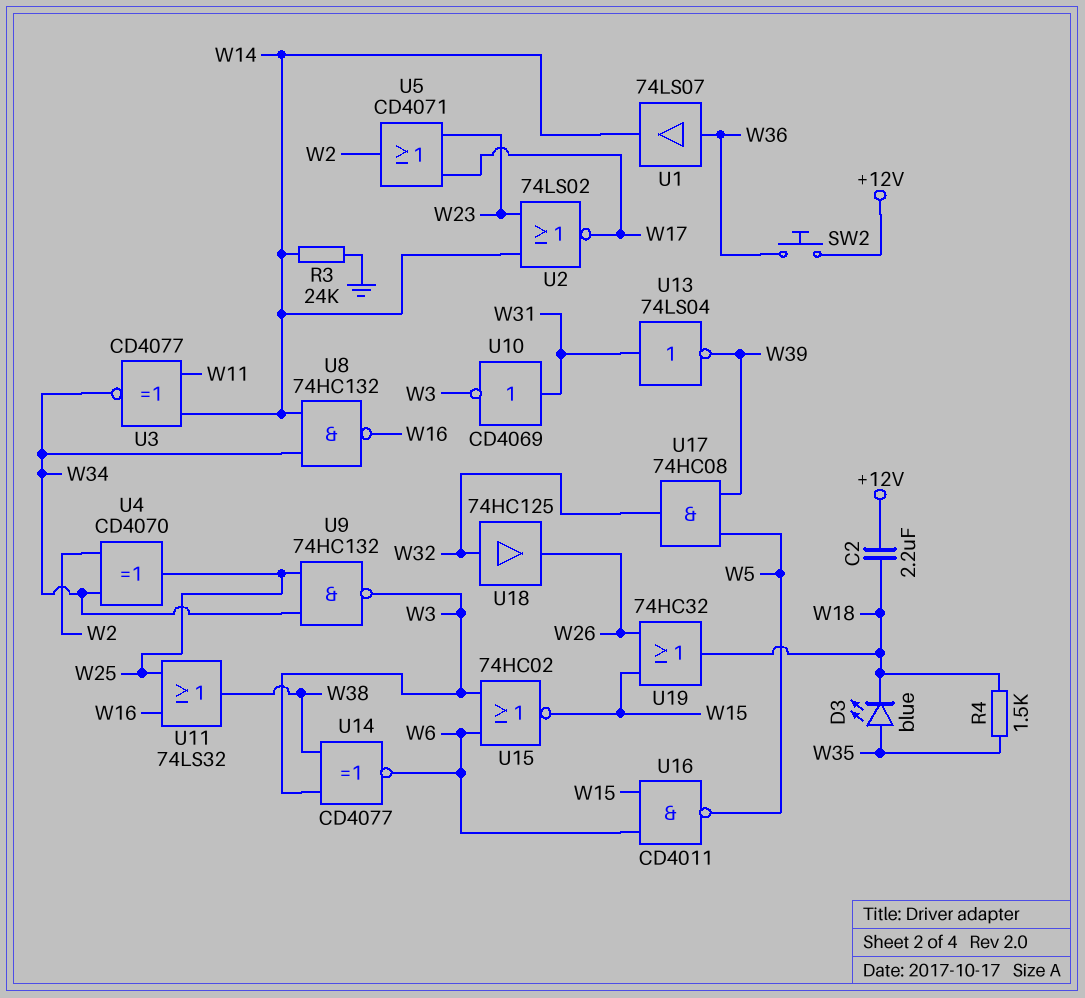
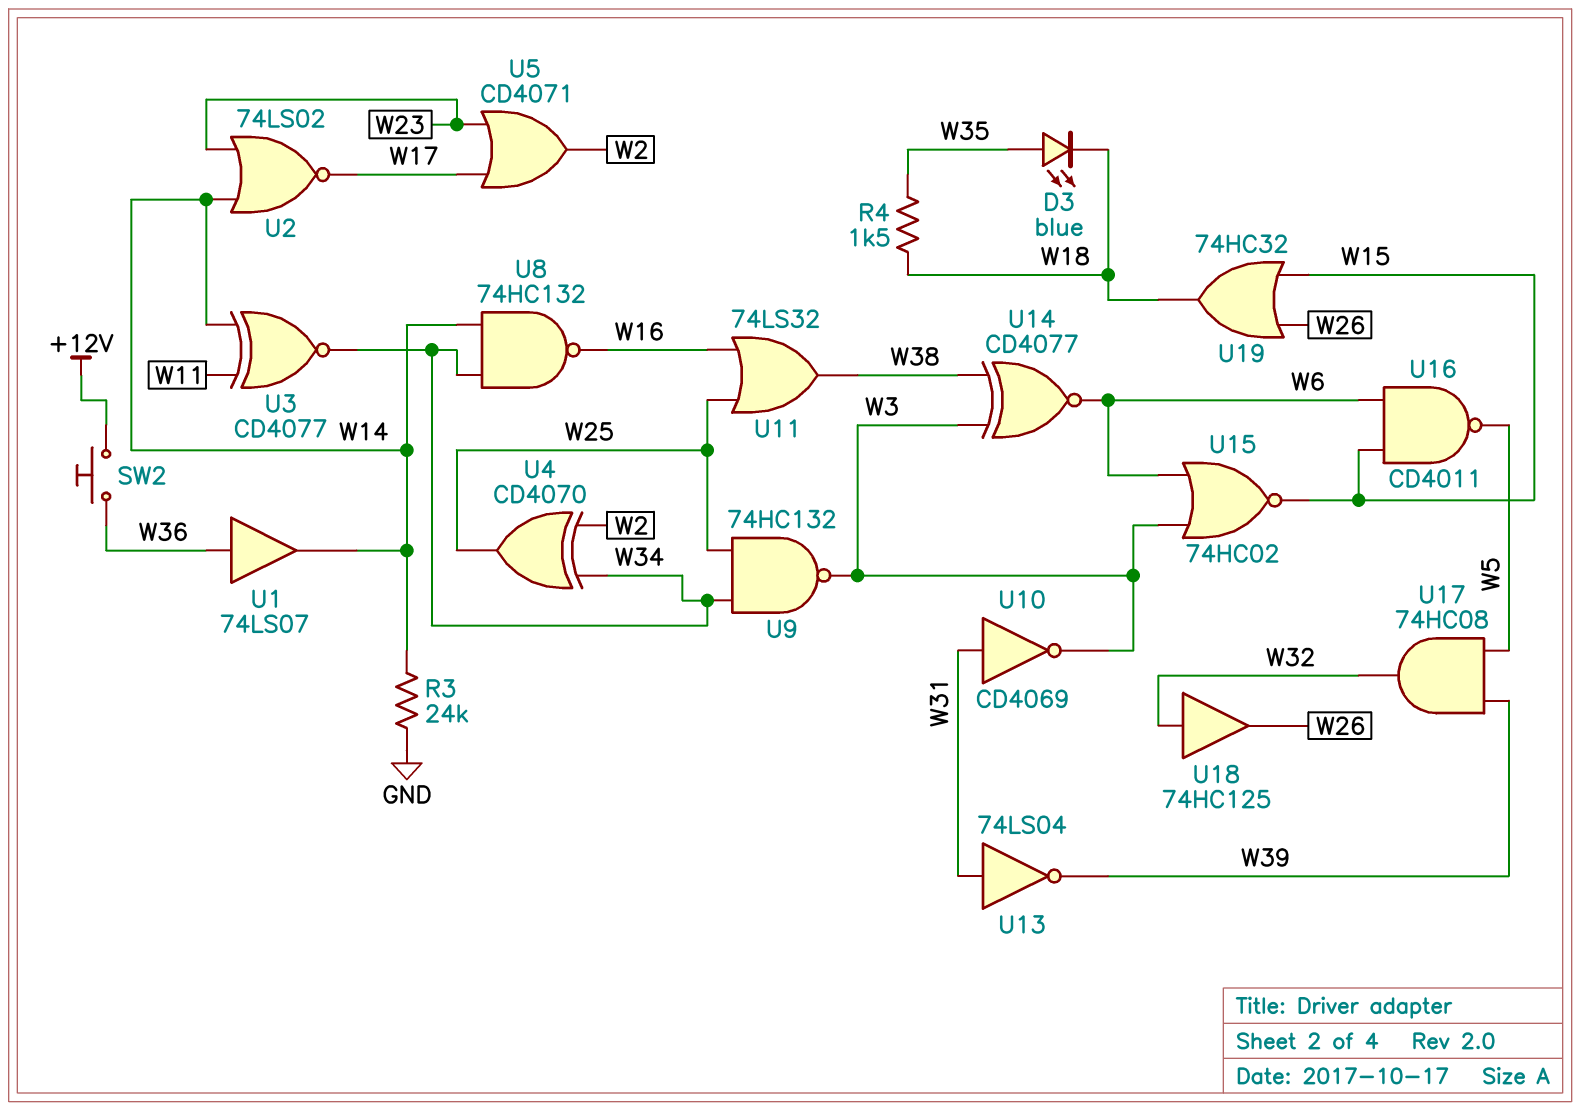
C2: 2.2uF (+12V, W18) -> none

